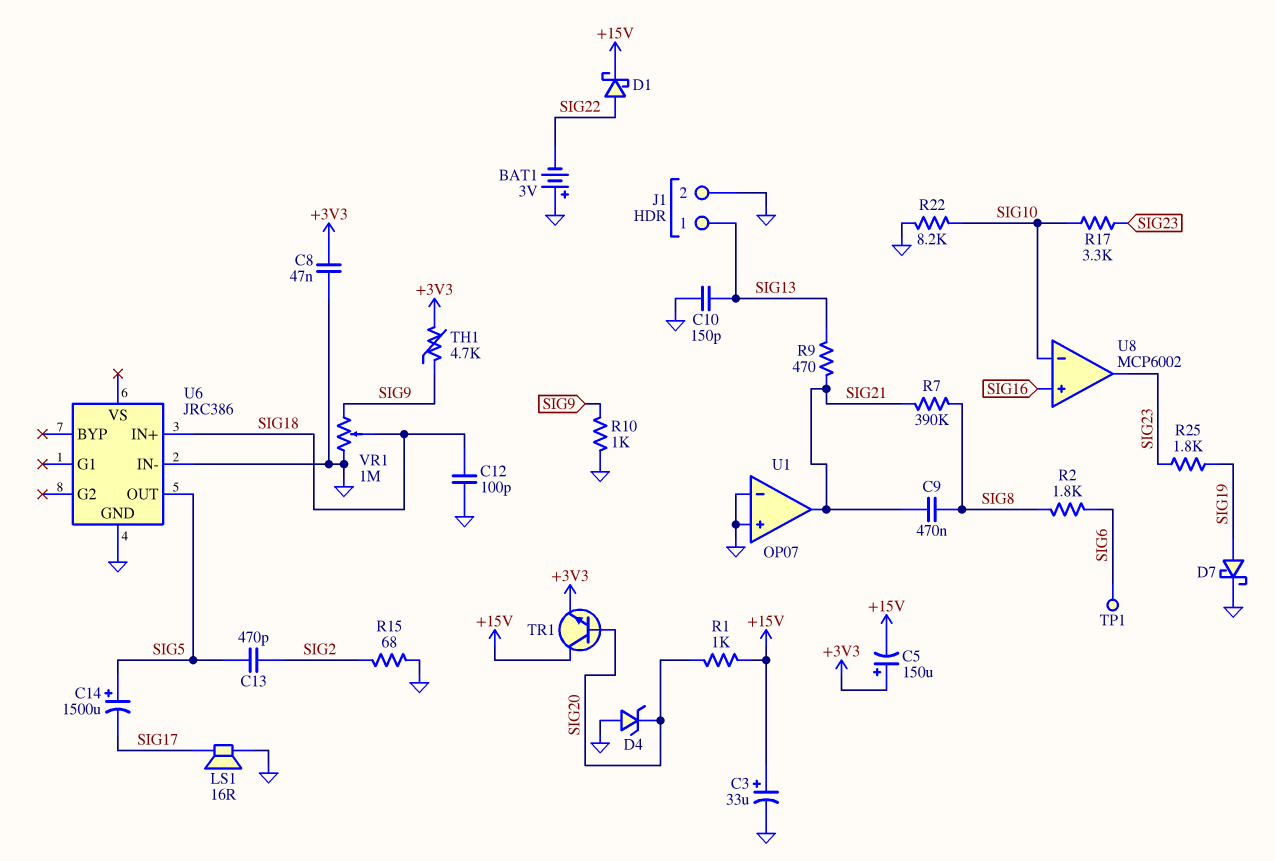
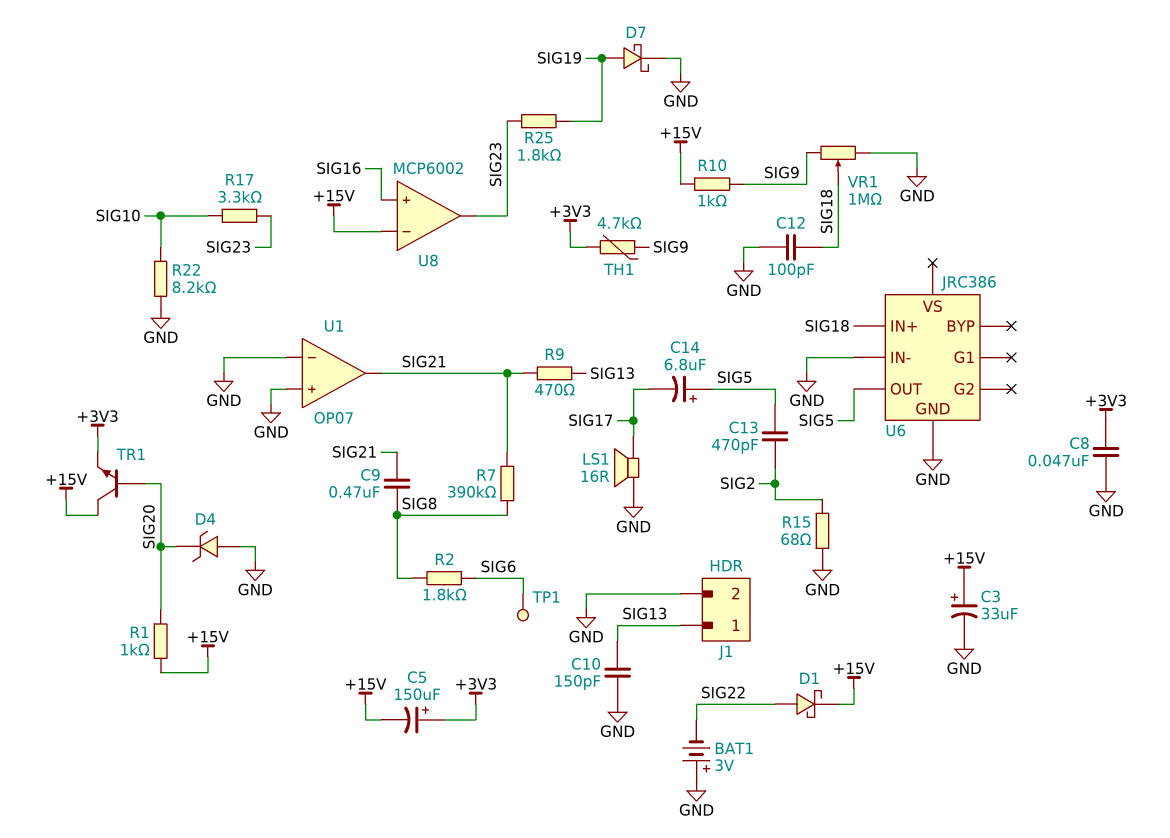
C14: 1500uF (plus SIG5, minus SIG17) -> 6.8uF (plus SIG5, minus SIG17)
R10: 1k (GND, SIG9) -> 1k (+15V, SIG9)
U8 pin in-: SIG10 -> +15V

